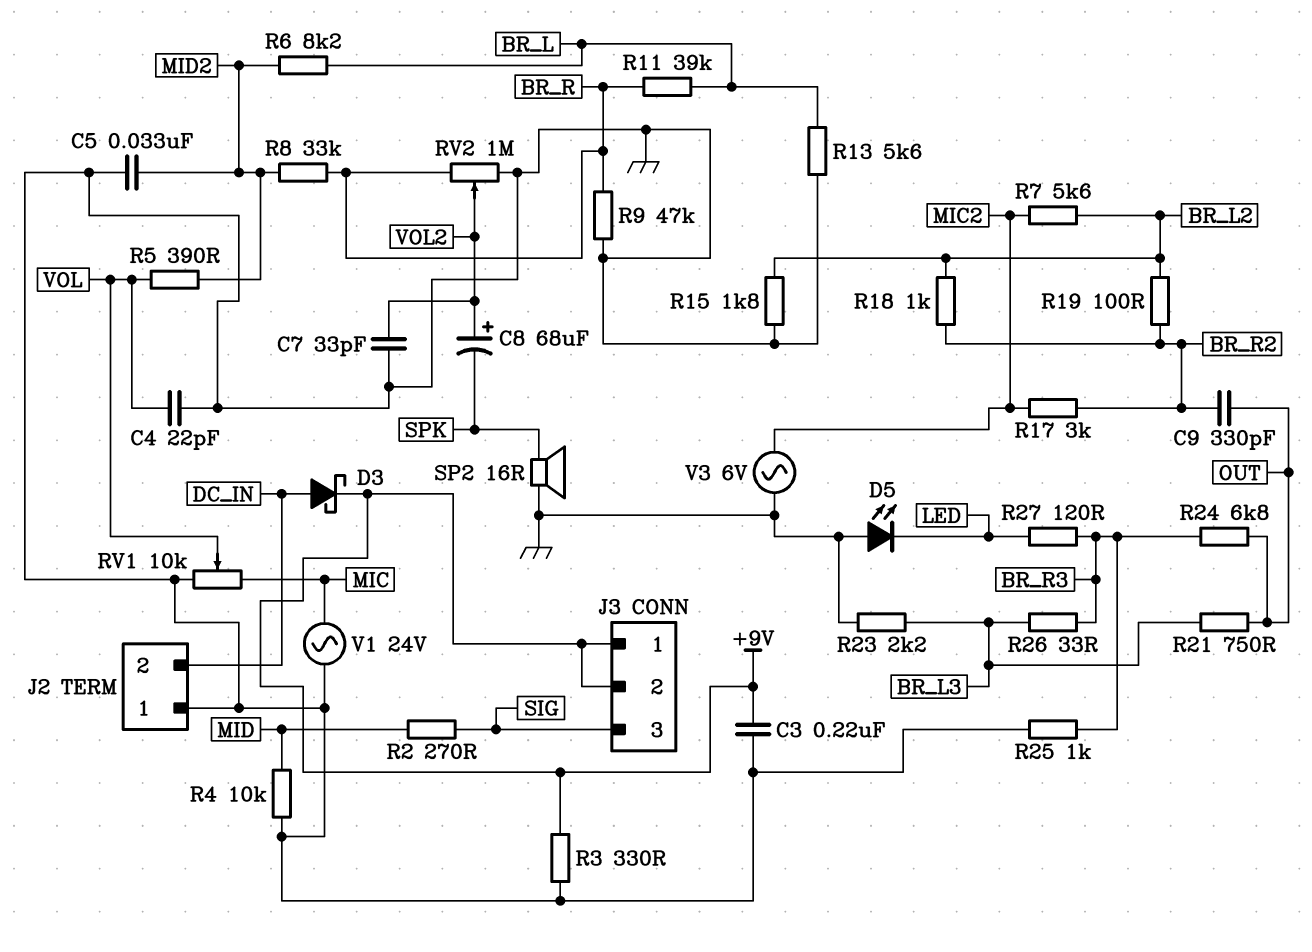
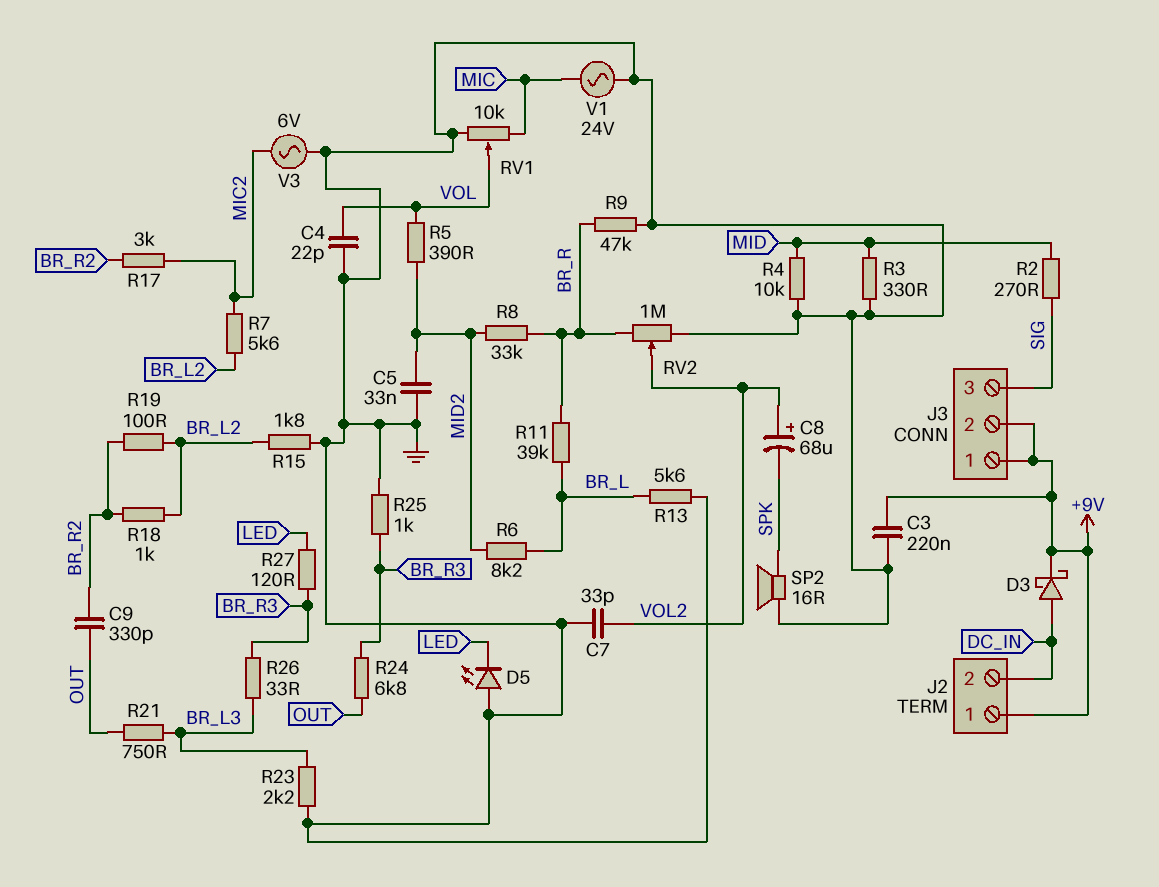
J2 pin 1: GND -> +9V
R3: 330 (+9V, GND) -> 330 (GND, MID)

